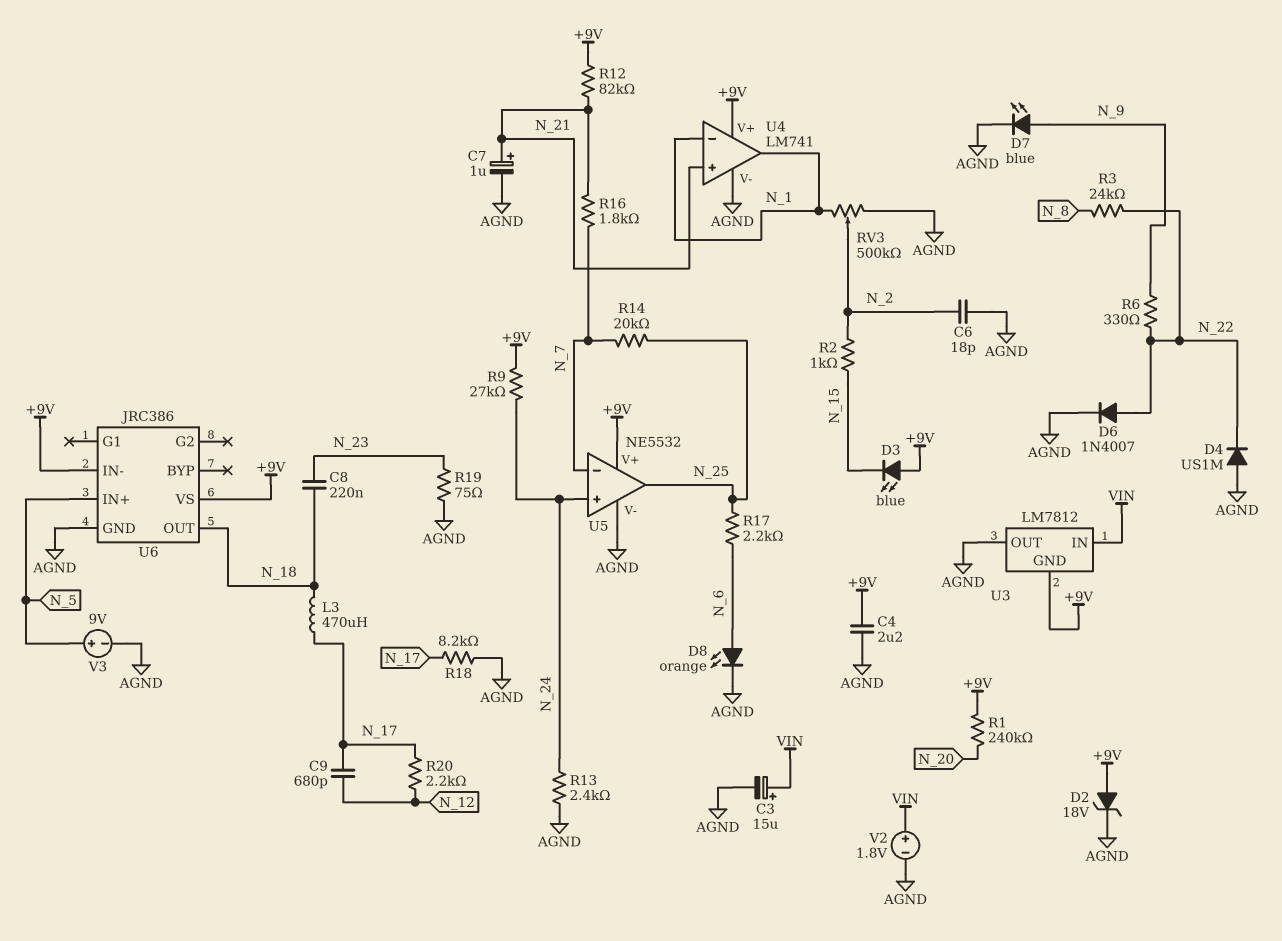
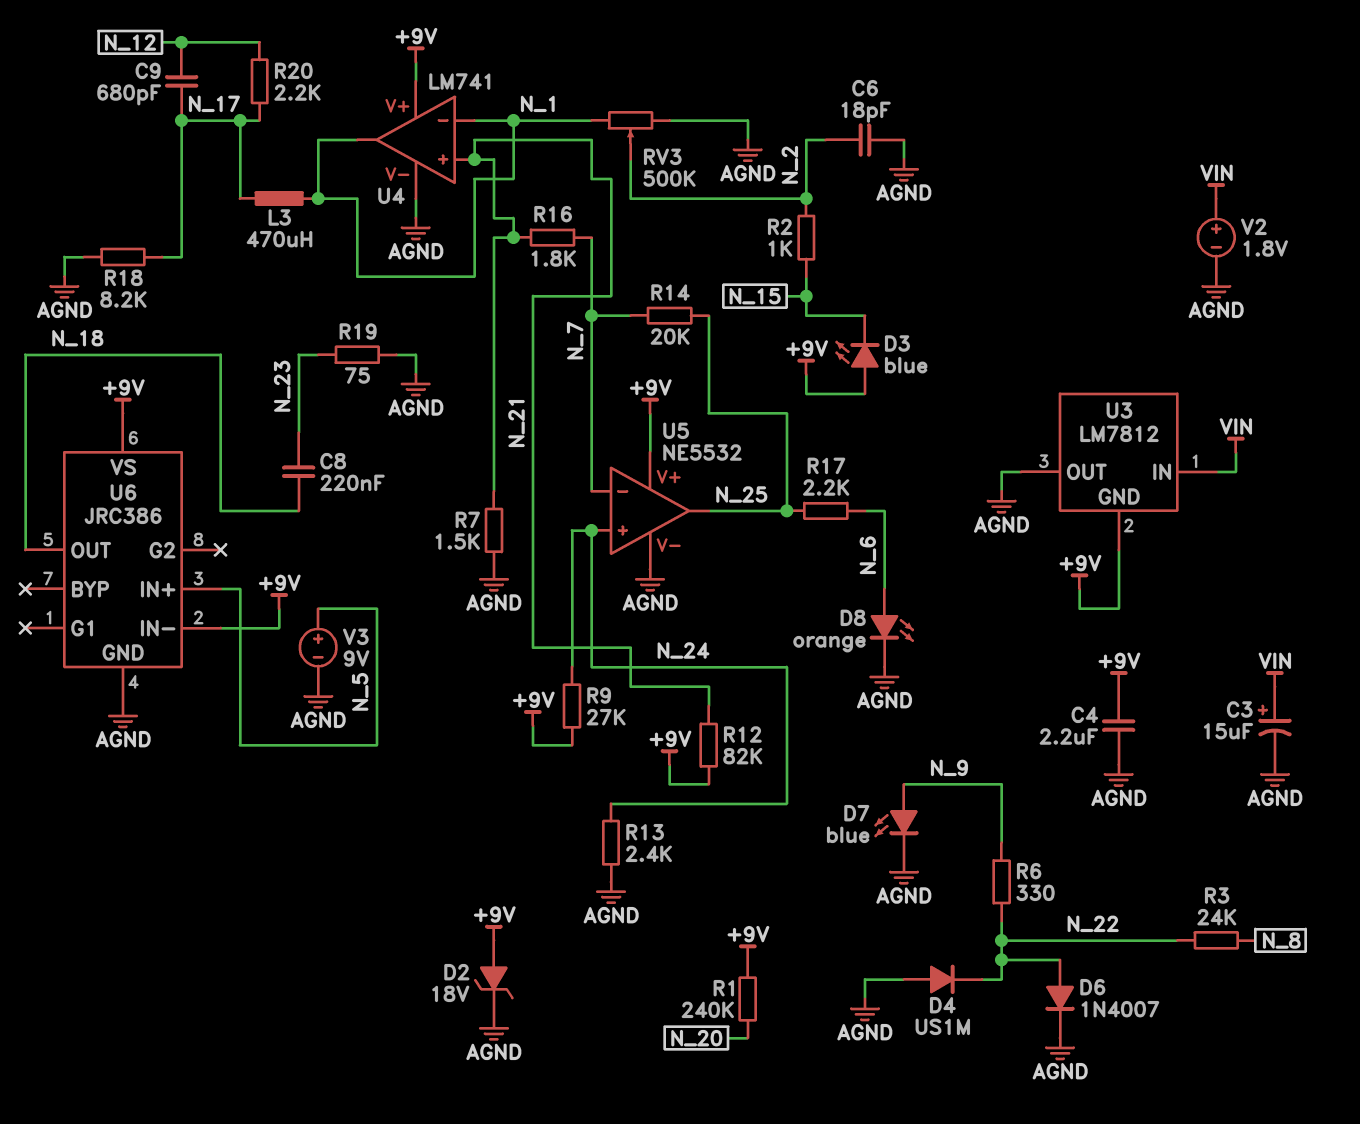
C7: 1uF (plus N_21, minus AGND) -> none
L3: 470uH (N_17, N_18) -> 470uH (N_1, N_17)
R7: none -> 1.5k (AGND, N_21)

